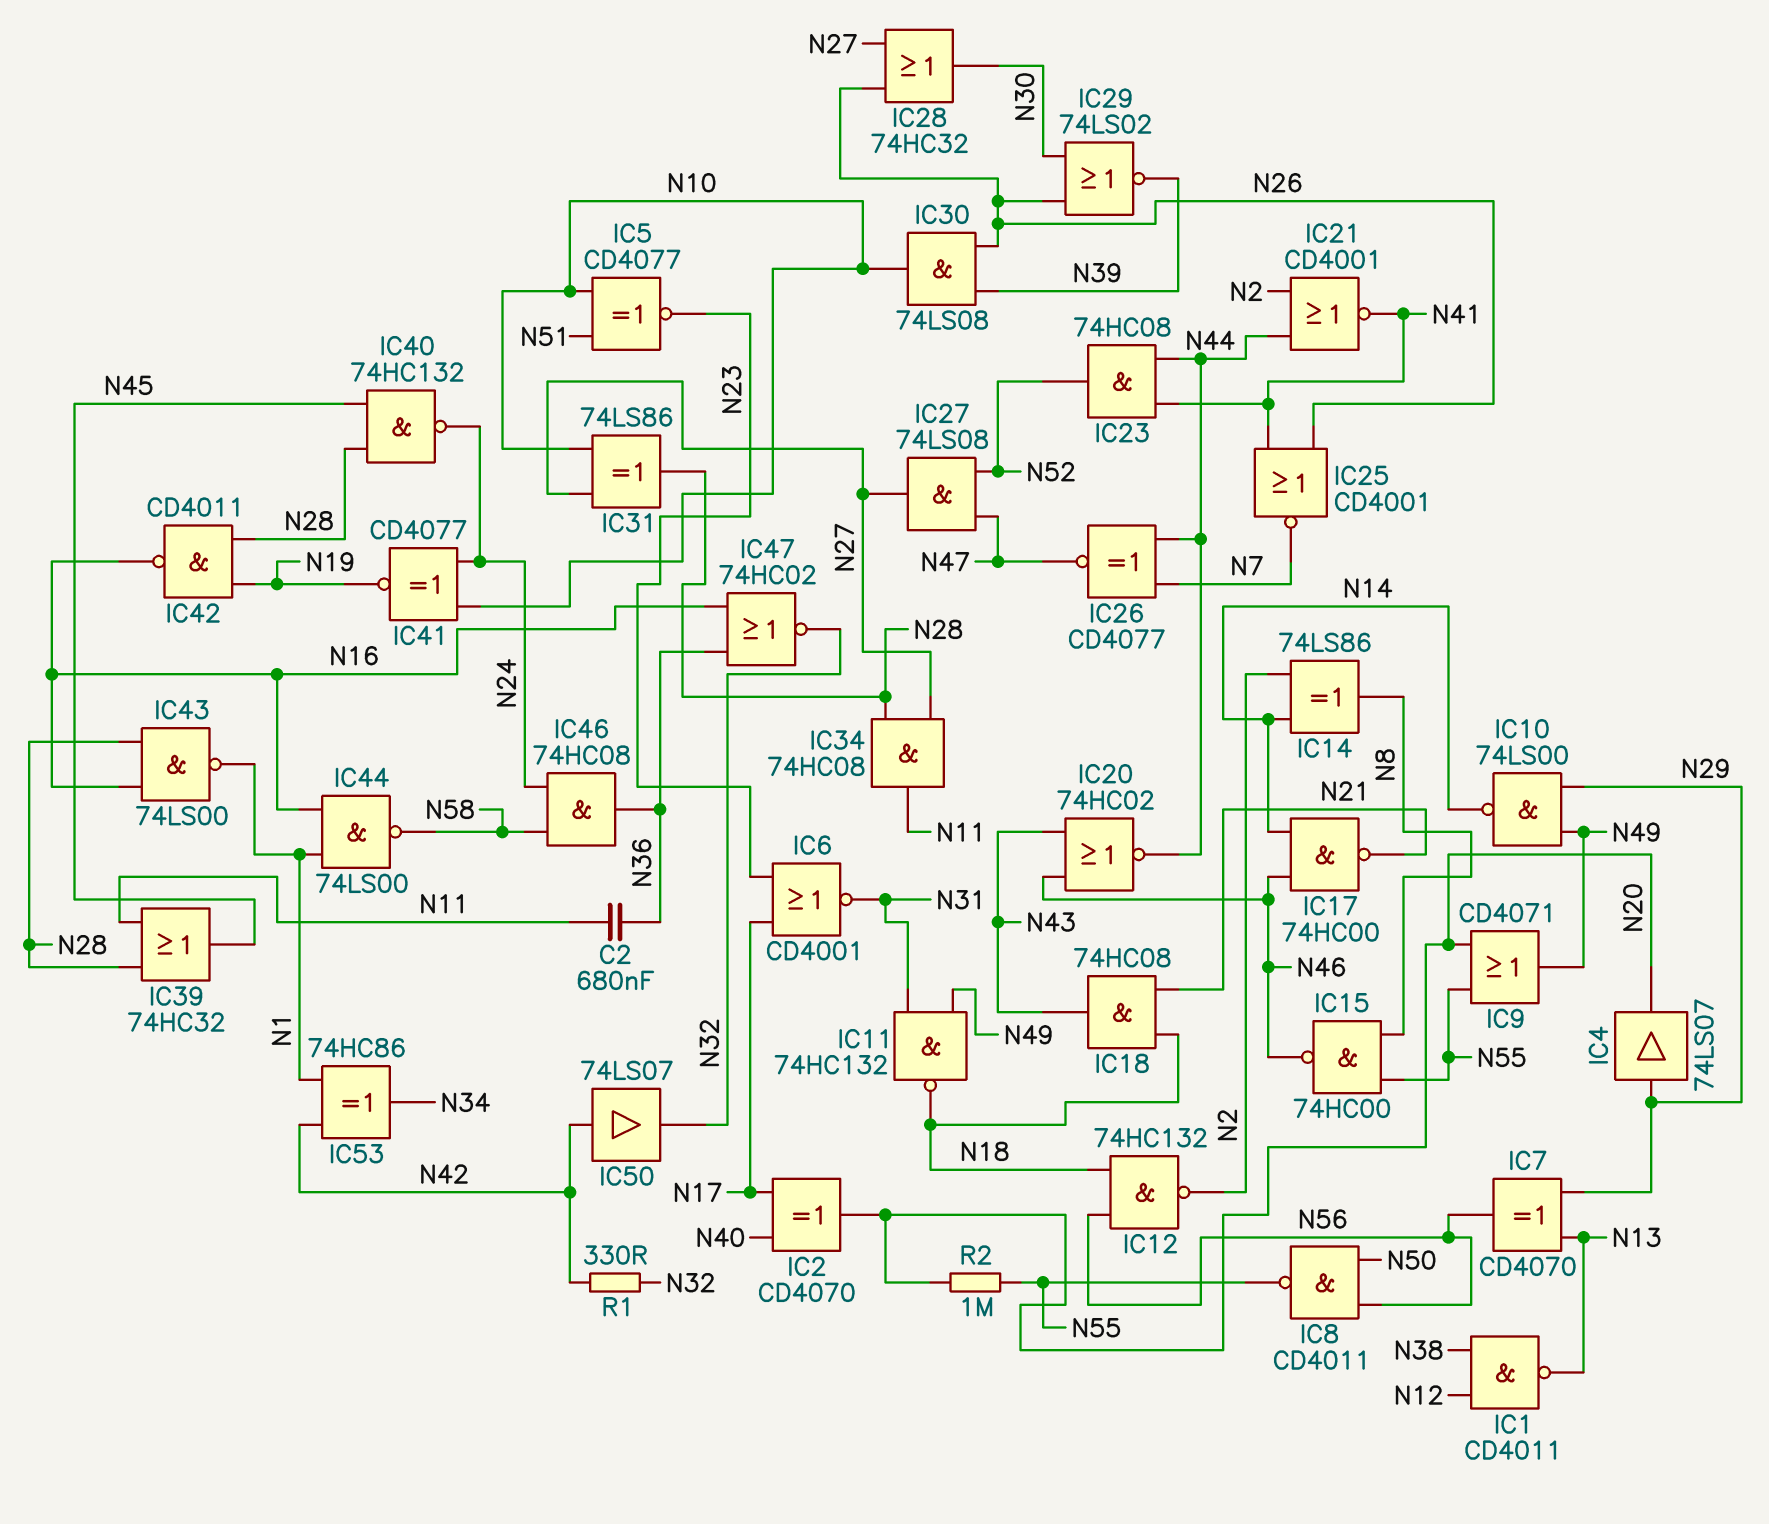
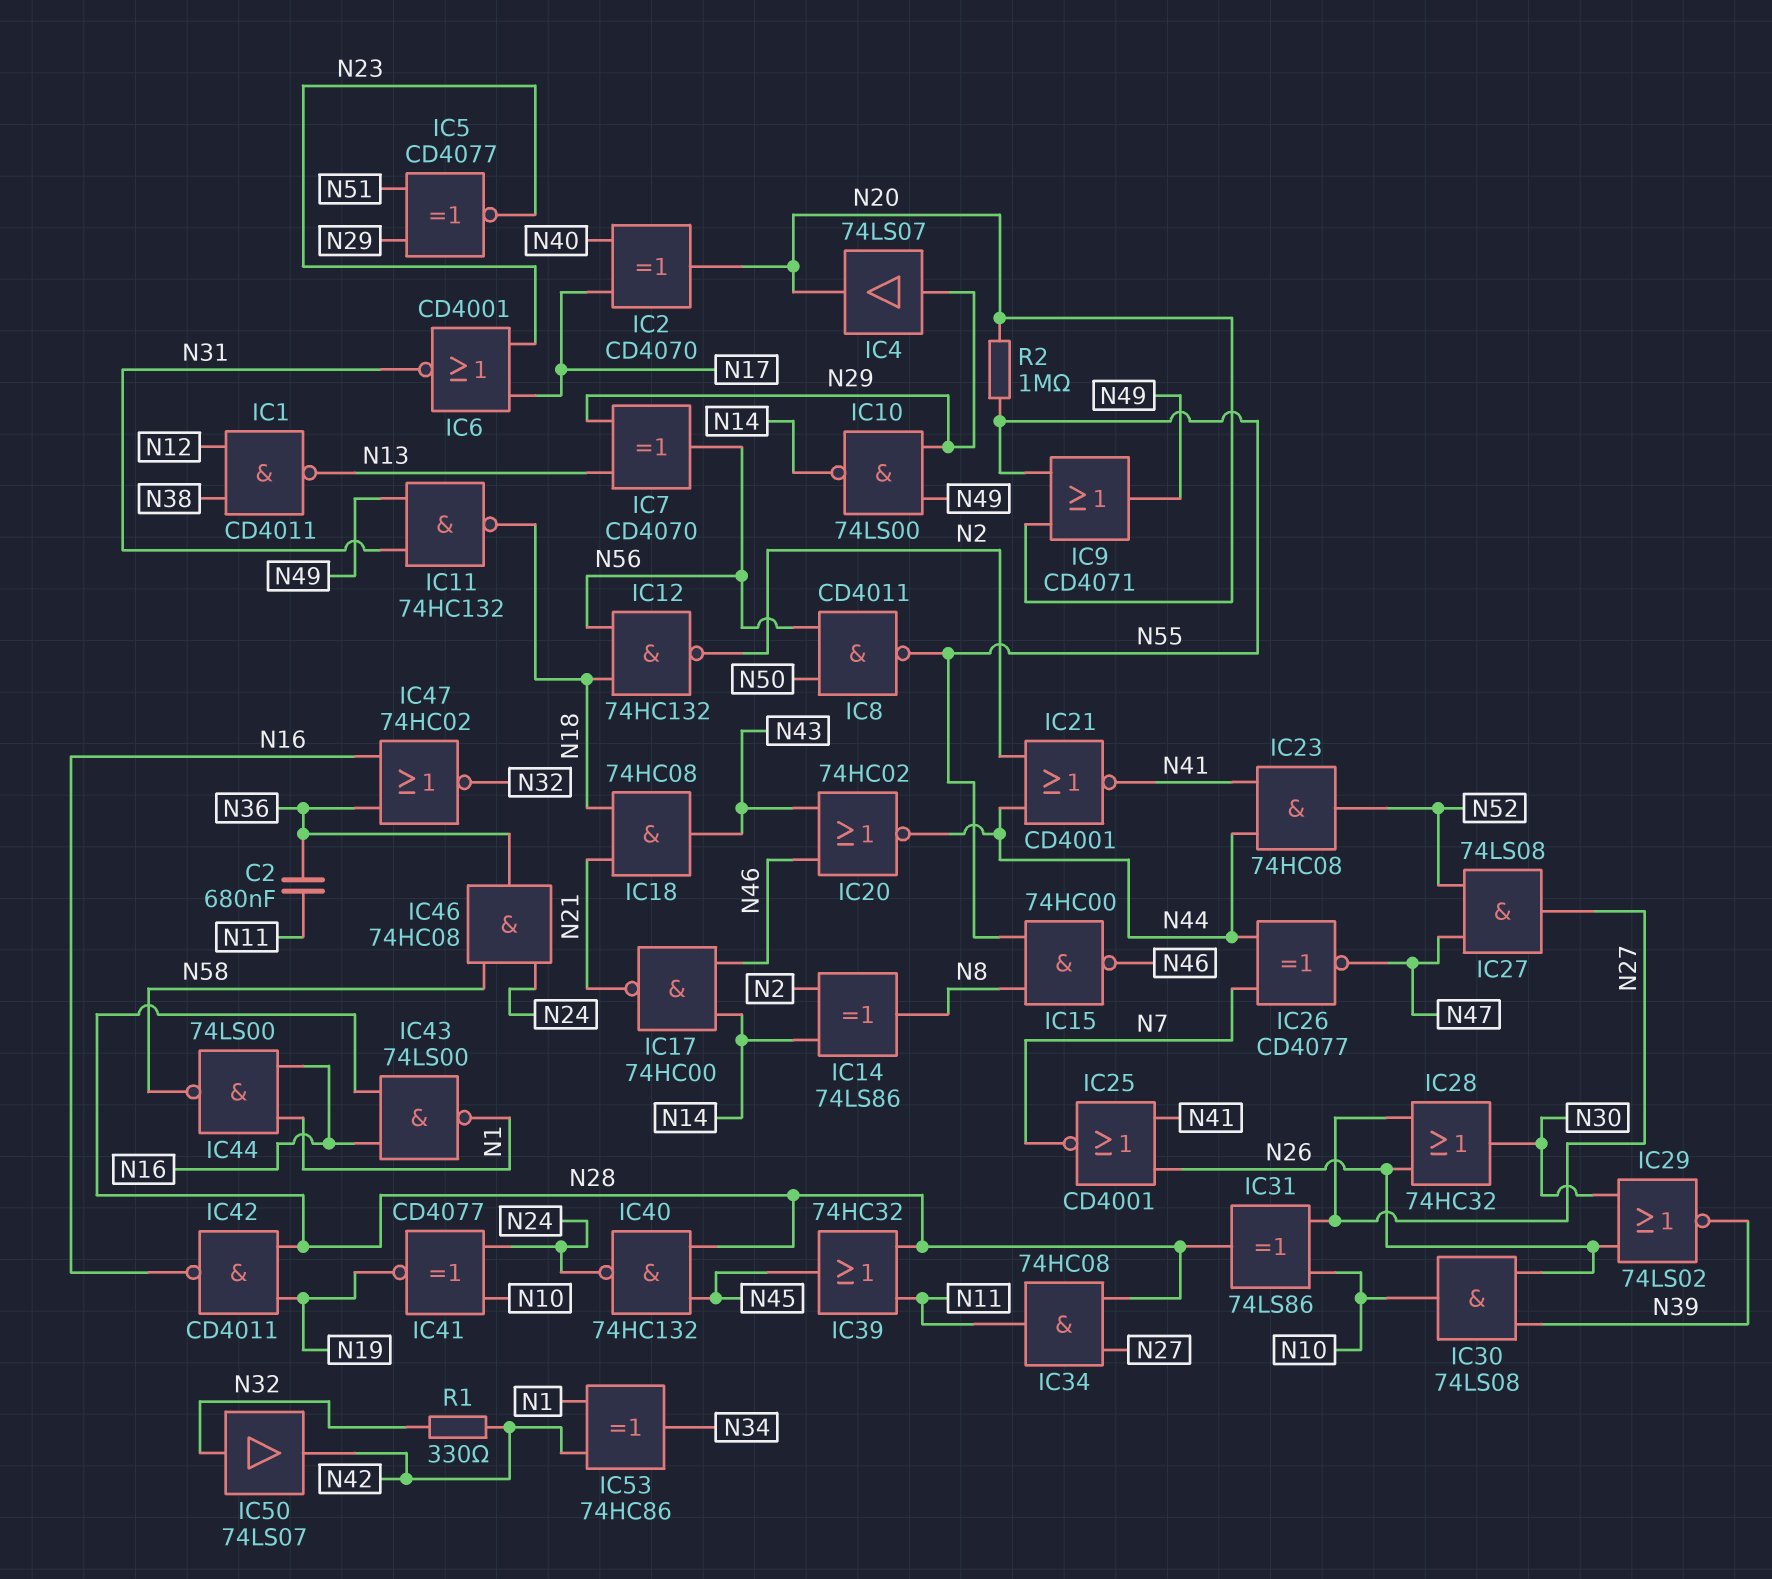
IC5: XNOR CD4077 (in N10, in N51, out N23) -> XNOR CD4077 (in N29, in N51, out N23)
IC50: buffer 74LS07 (in N42, out N32) -> buffer 74LS07 (in N32, out N42)

